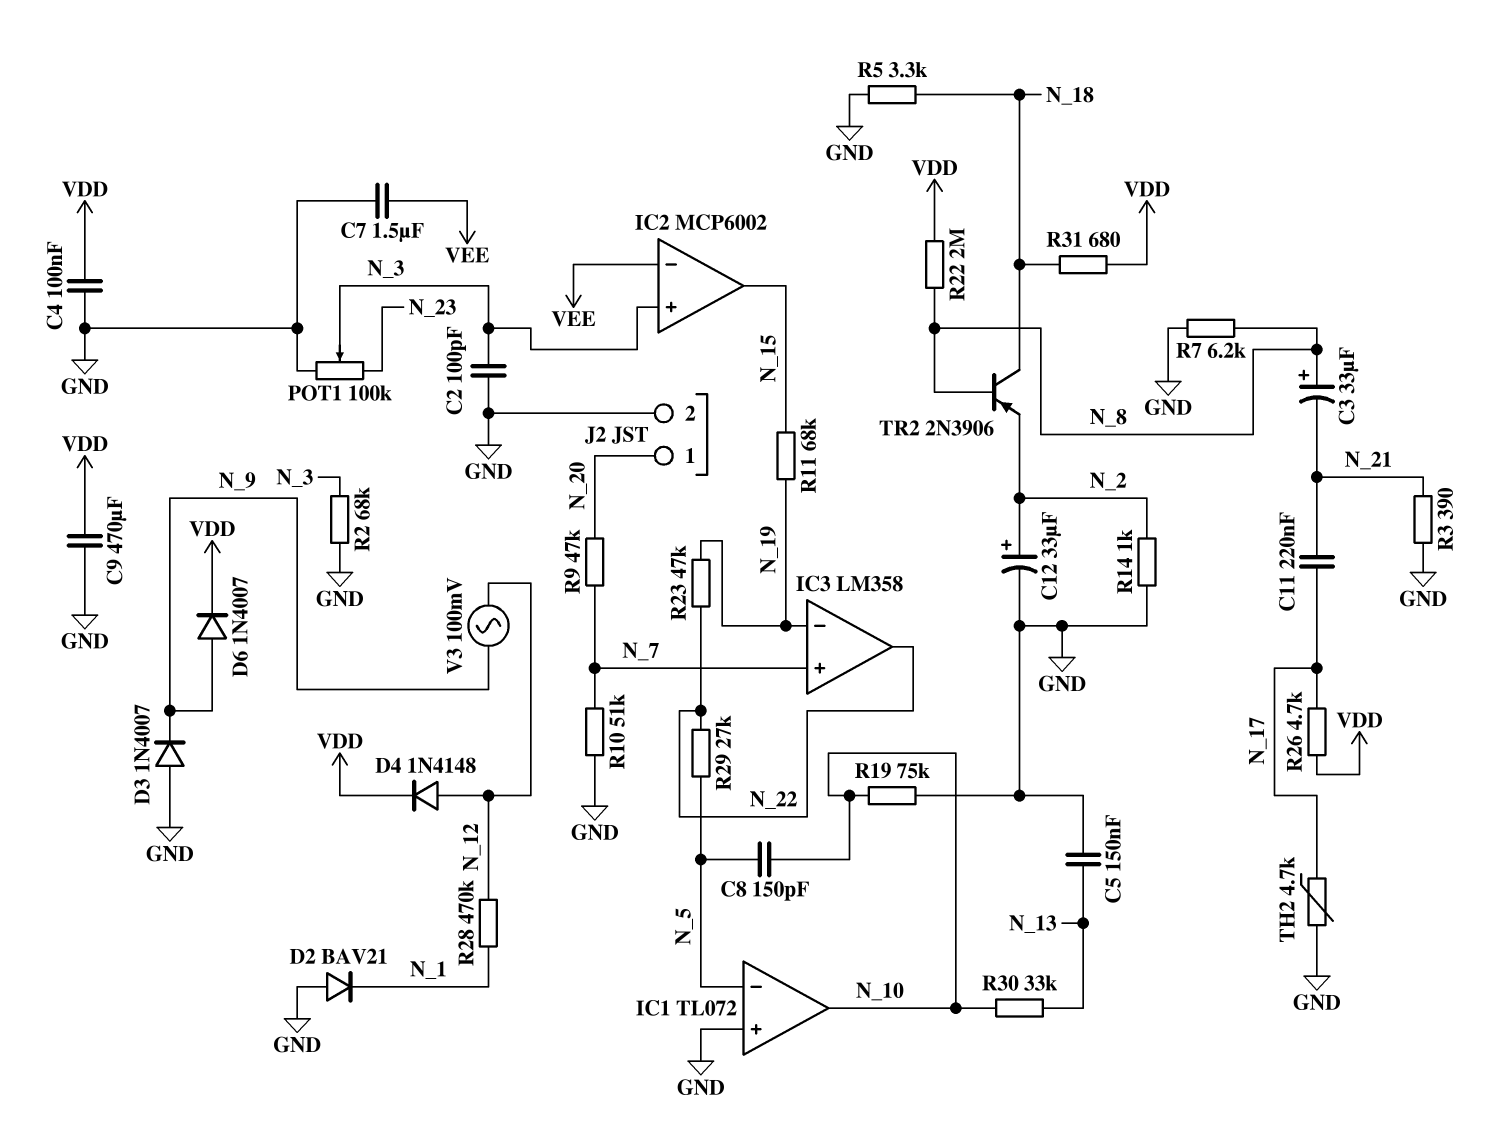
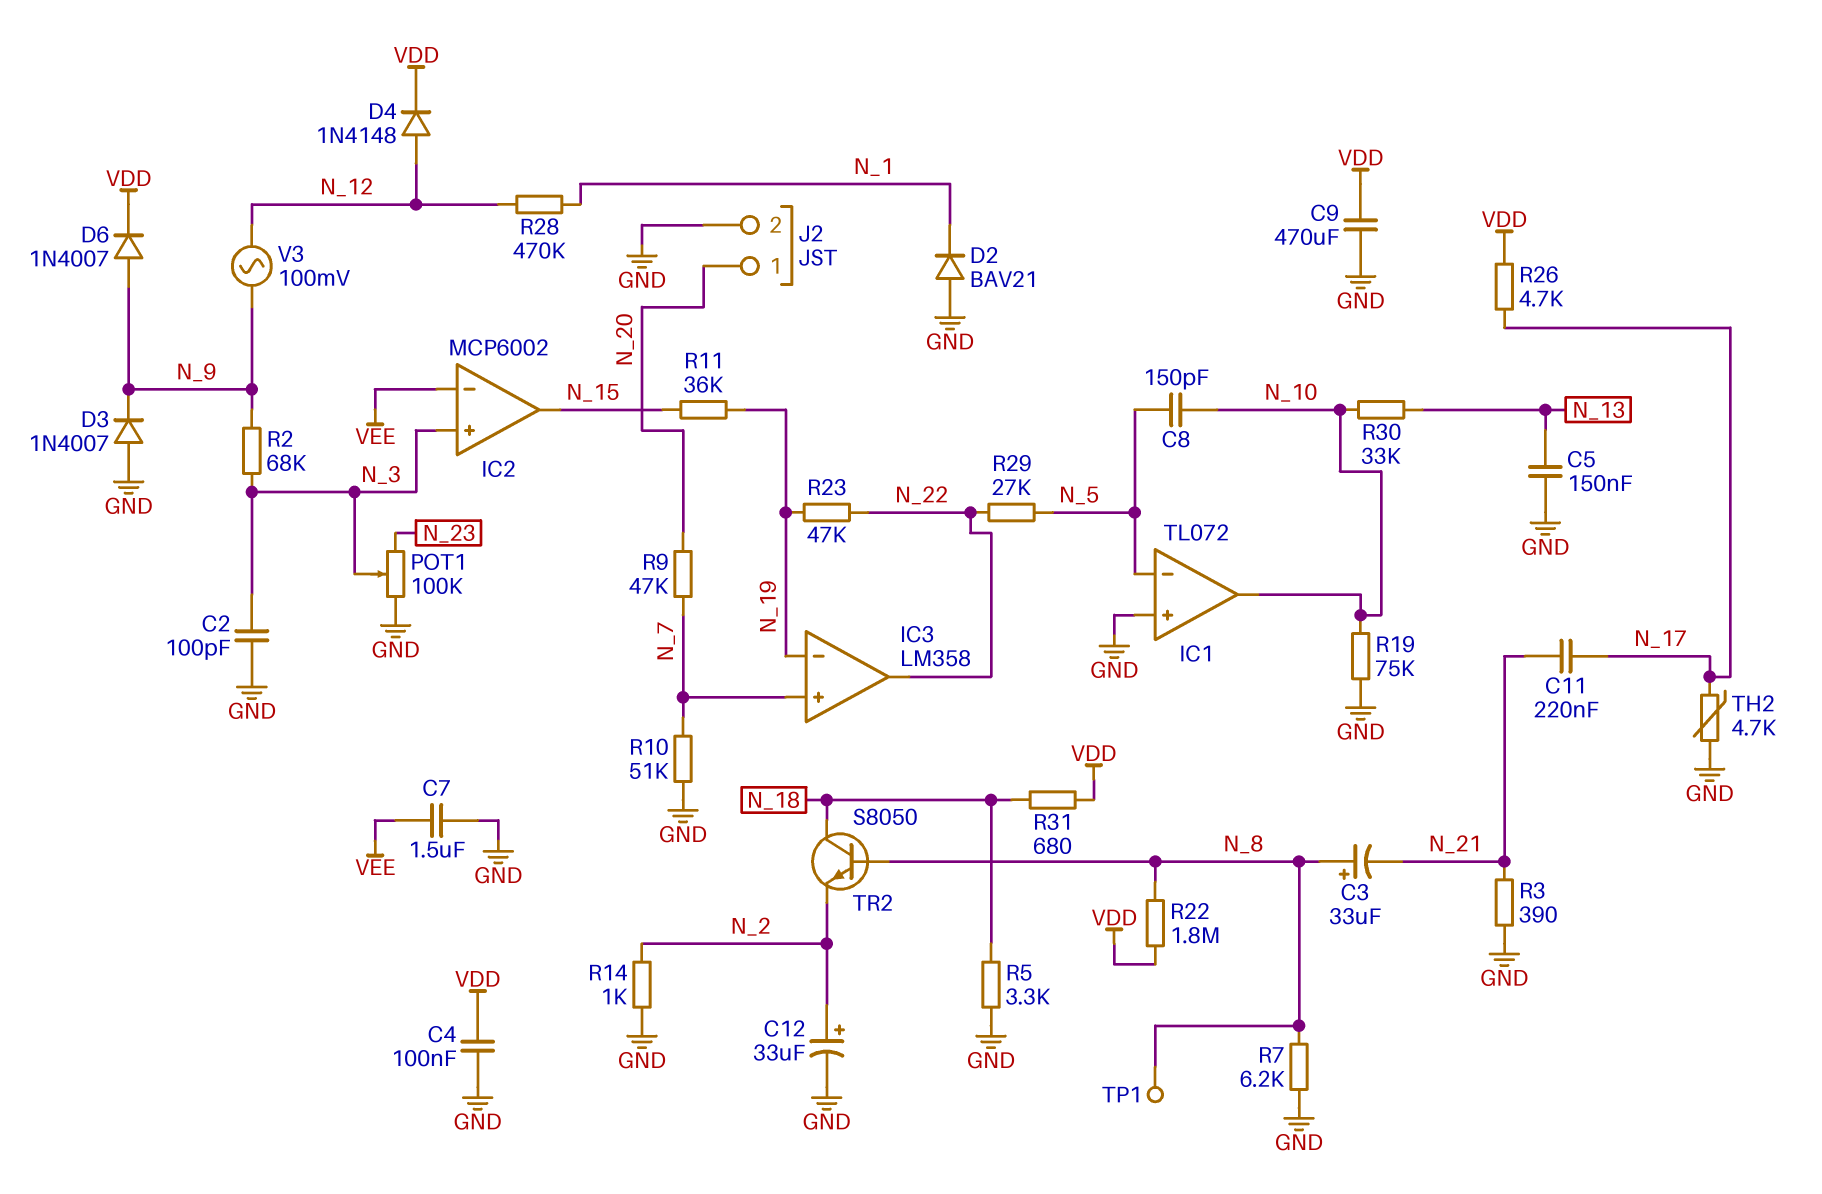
R2: 68k (GND, N_3) -> 68k (N_3, N_9)
R11: 68k (N_15, N_19) -> 36k (N_15, N_19)
R22: 2M (N_8, VDD) -> 1.8M (N_8, VDD)
TP1: none -> test point (N_8)
TR2: PNP 2N3906 (B N_8, C N_18, E N_2) -> NPN S8050 (B N_8, C N_18, E N_2)

